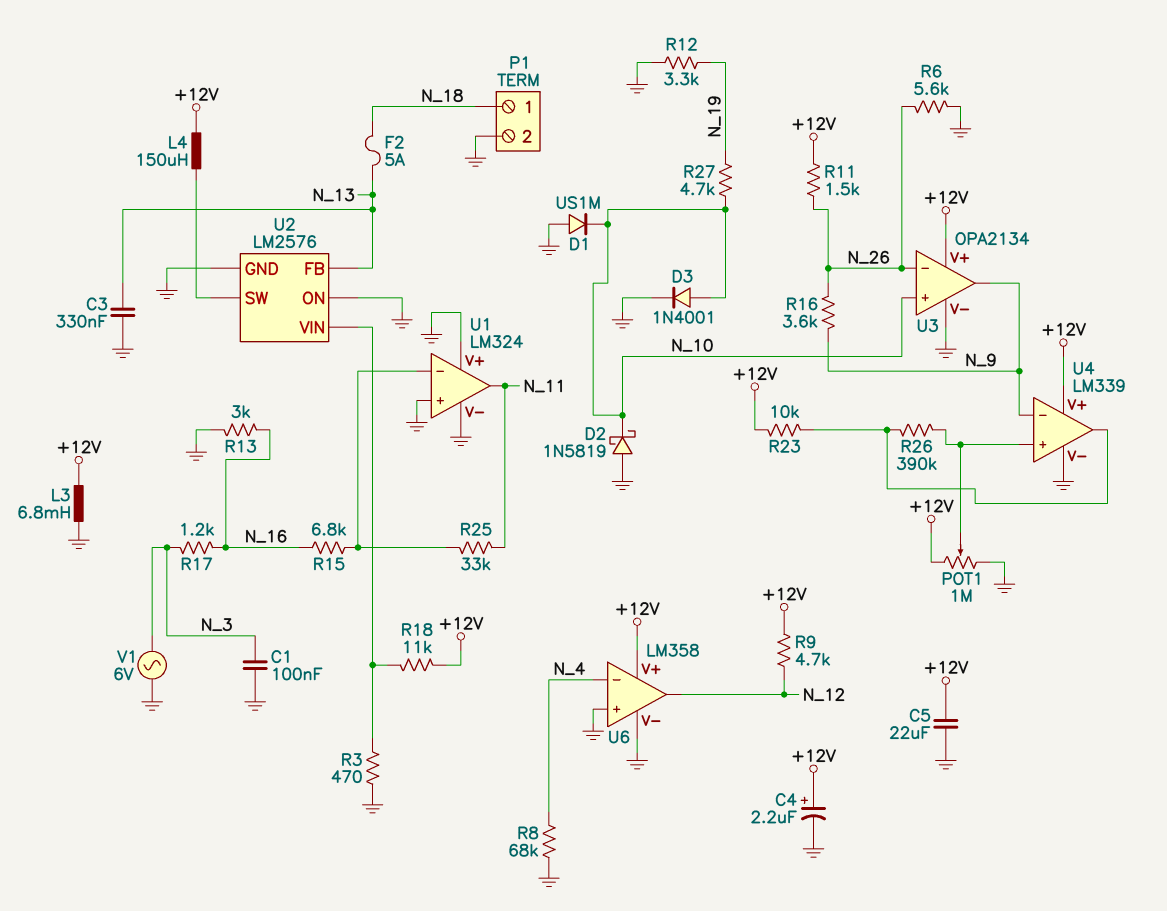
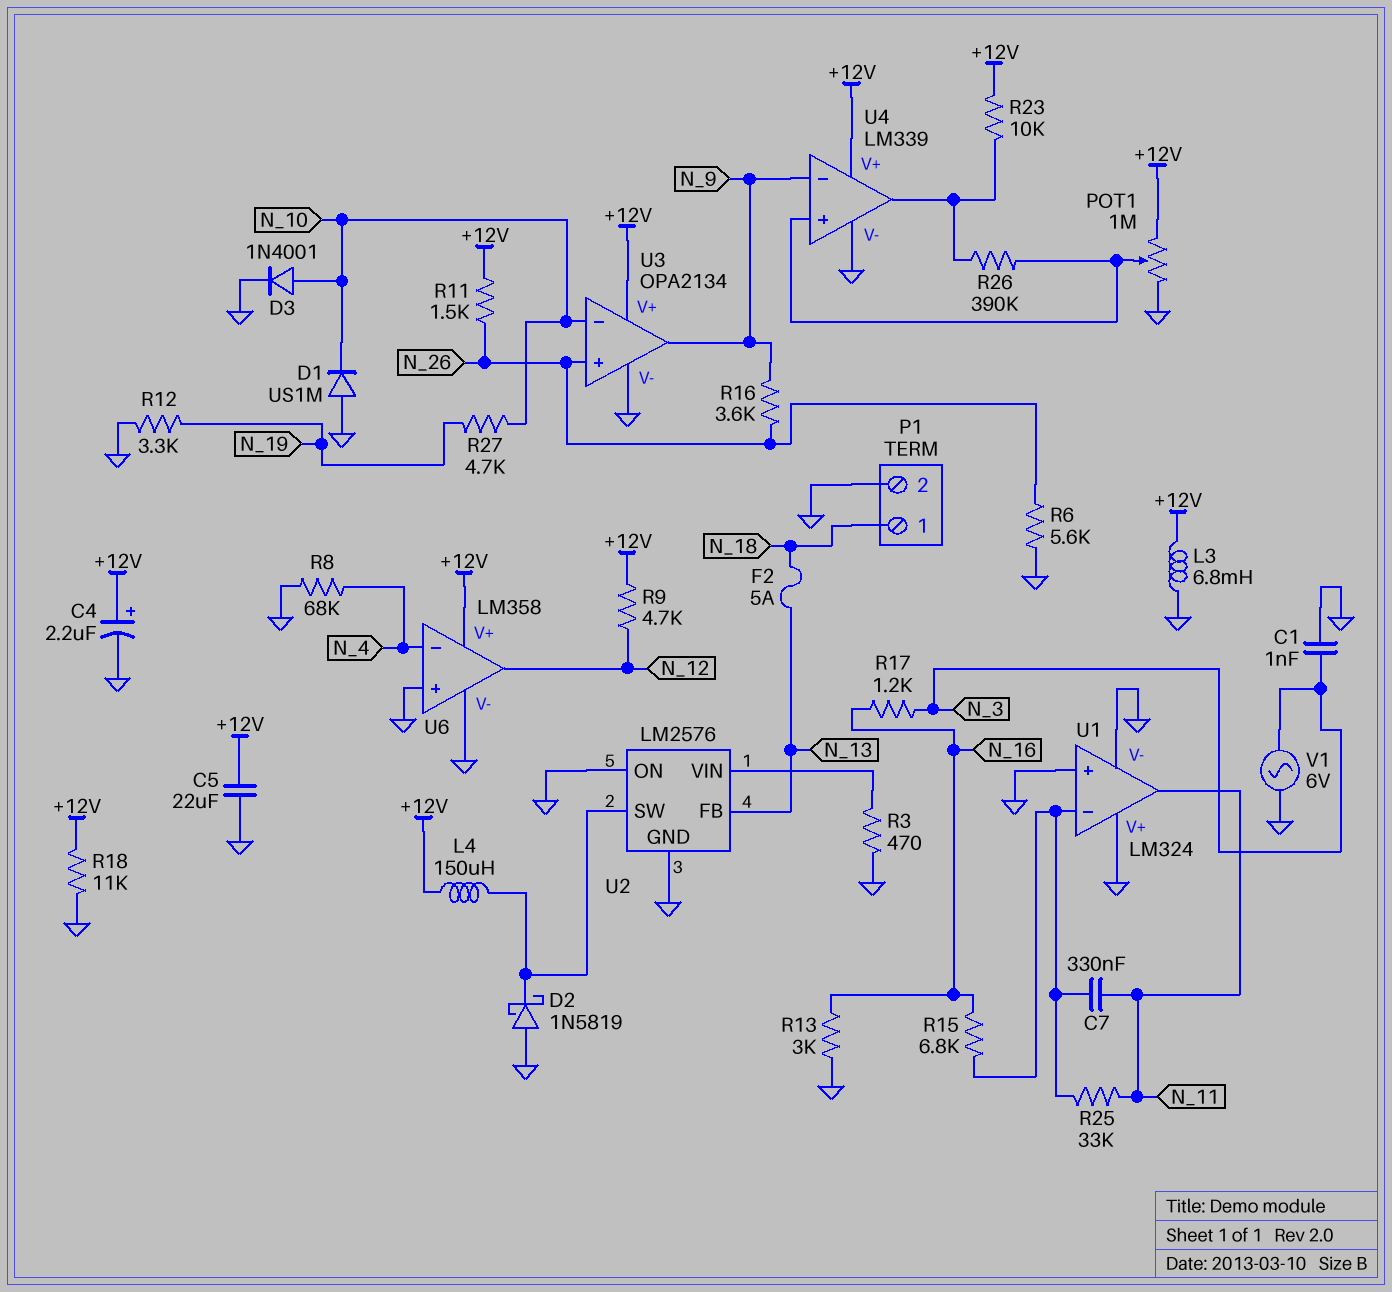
C1: 100nF (GND, N_3) -> 1nF (GND, N_3)
C3: 330nF (GND, N_13) -> none
C7: none -> 330nF (N_11, U1/in-)
D2: schottky 1N5819 (A GND, K N_10) -> schottky 1N5819 (A GND, K U2/SW)
R18: 11k (+12V, U2/VIN) -> 11k (+12V, GND)
U3 pin in+: N_10 -> N_26
U3 pin in-: N_26 -> N_10

